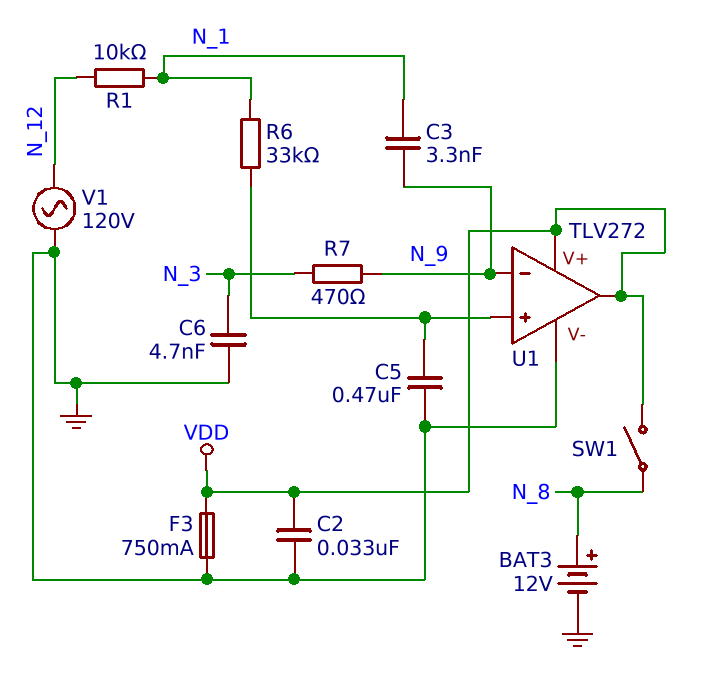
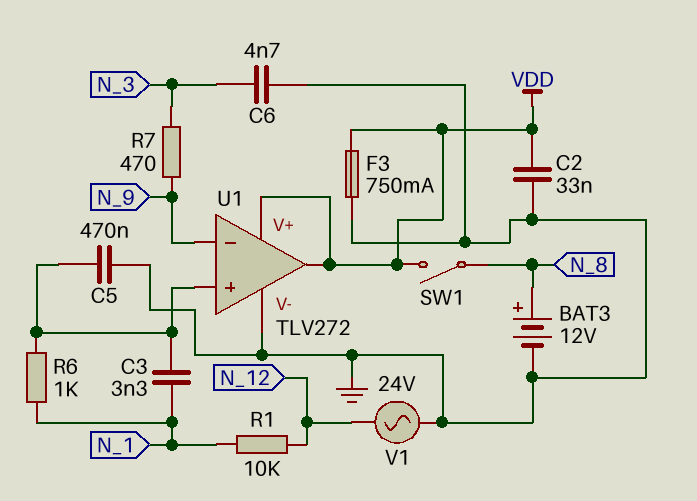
C3: 3.3nF (N_1, N_9) -> 3.3nF (N_1, U1/in+)
R6: 33k (N_1, U1/in+) -> 1k (N_1, U1/in+)
V1: AC 120V (GND, N_12) -> AC 24V (GND, N_12)

